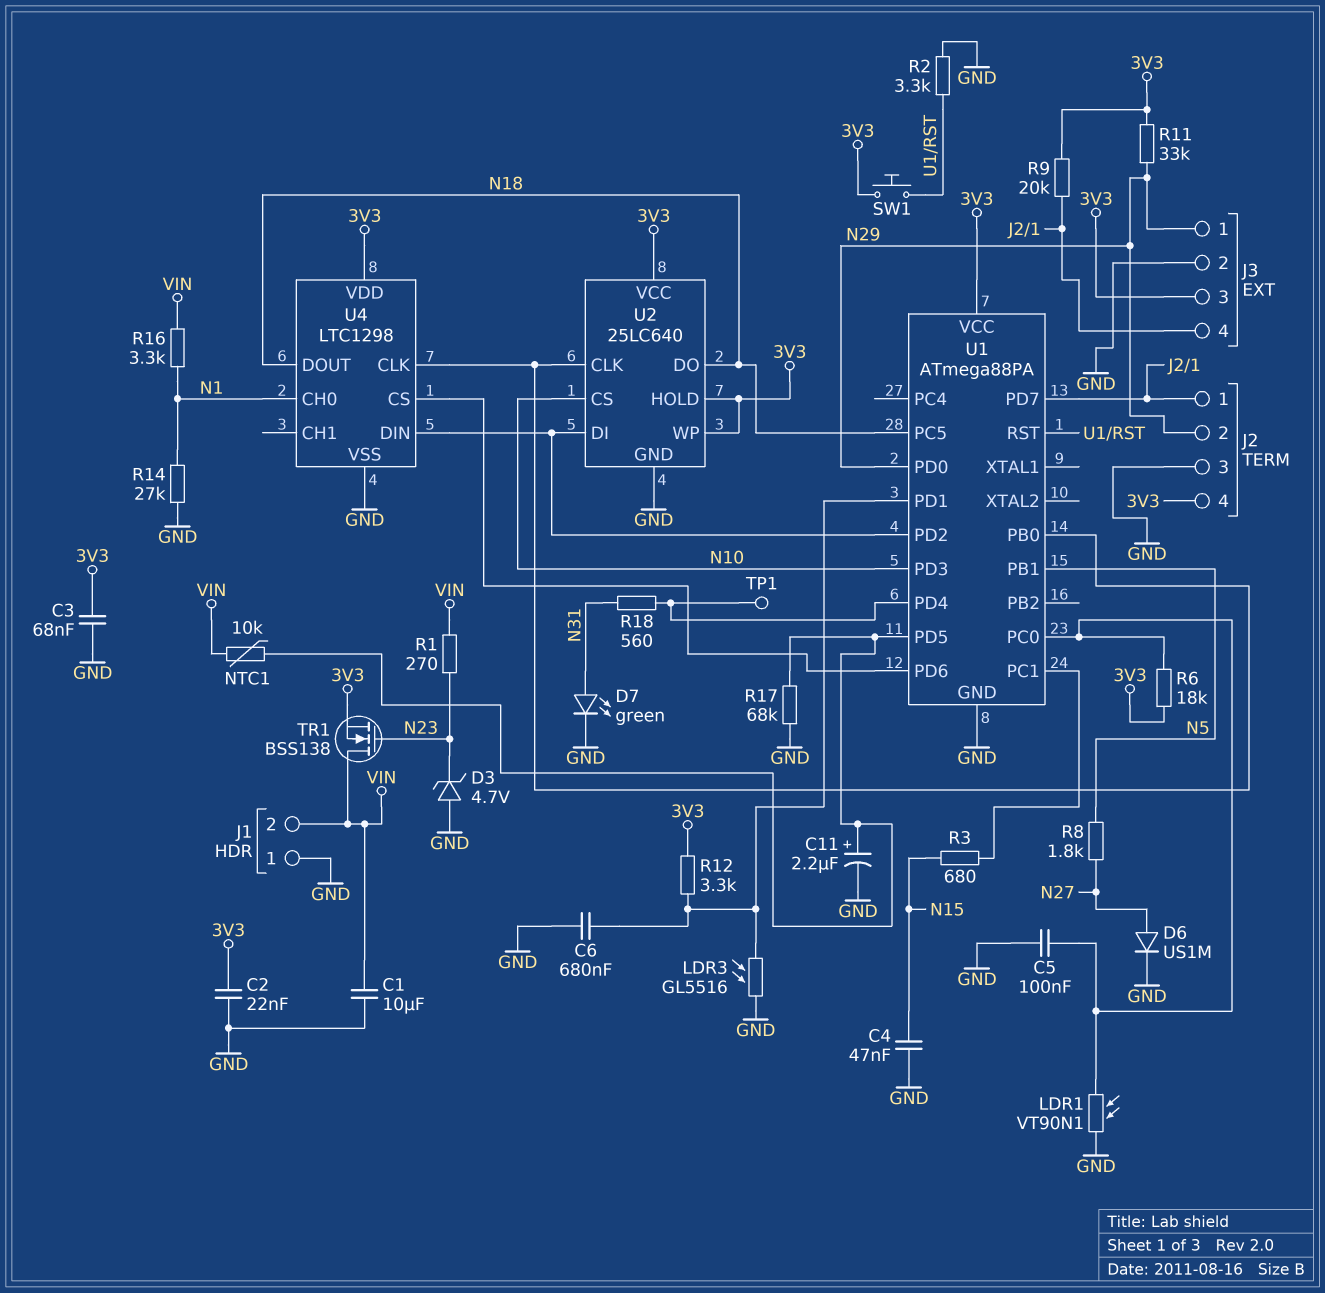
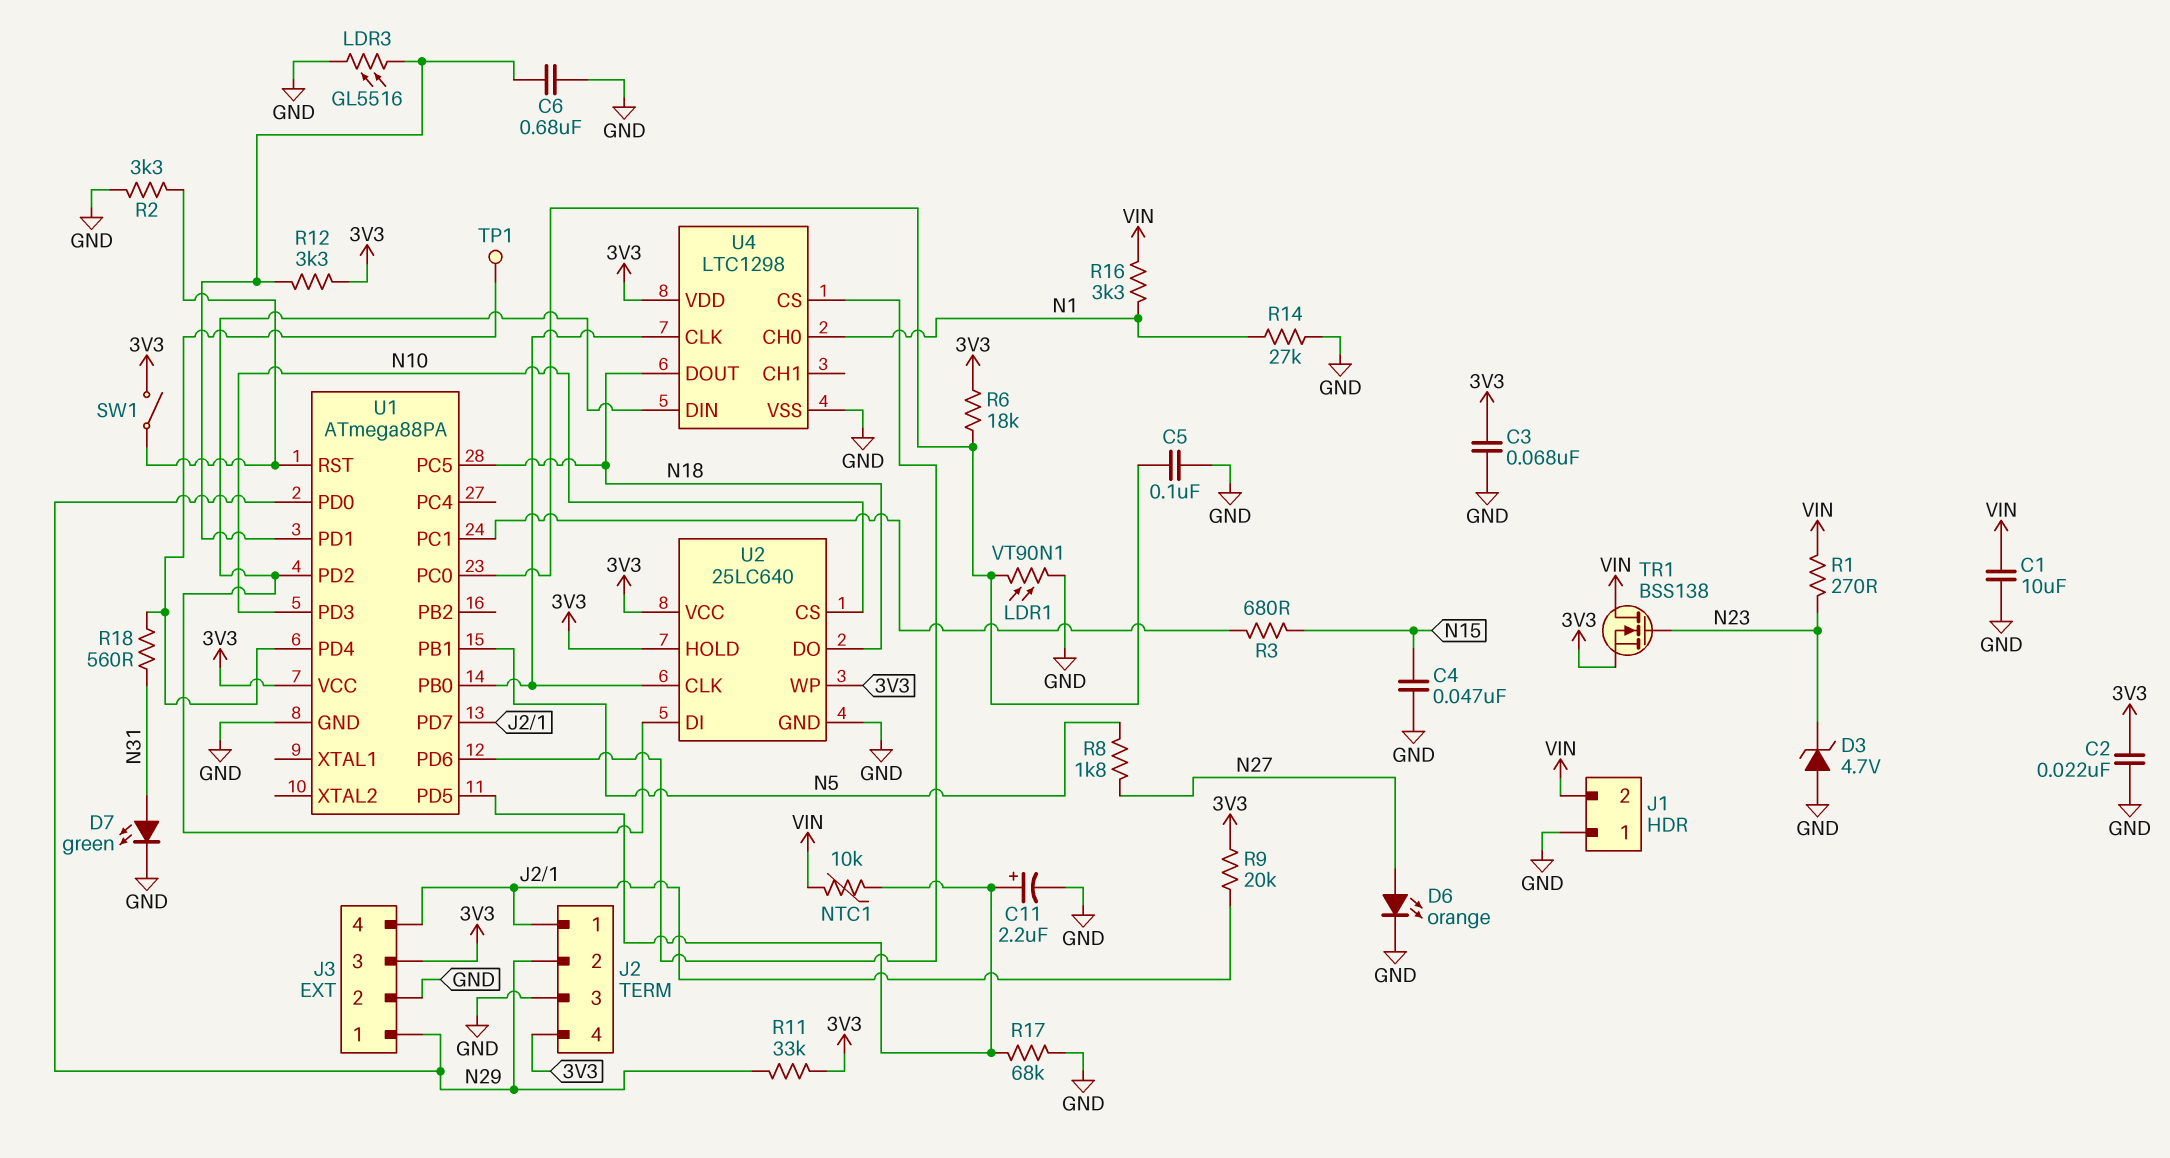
D6: diode US1M (A N27, K GND) -> LED orange (A N27, K GND)
SW1: button (3V3, U1/RST) -> switch (3V3, U1/RST)

